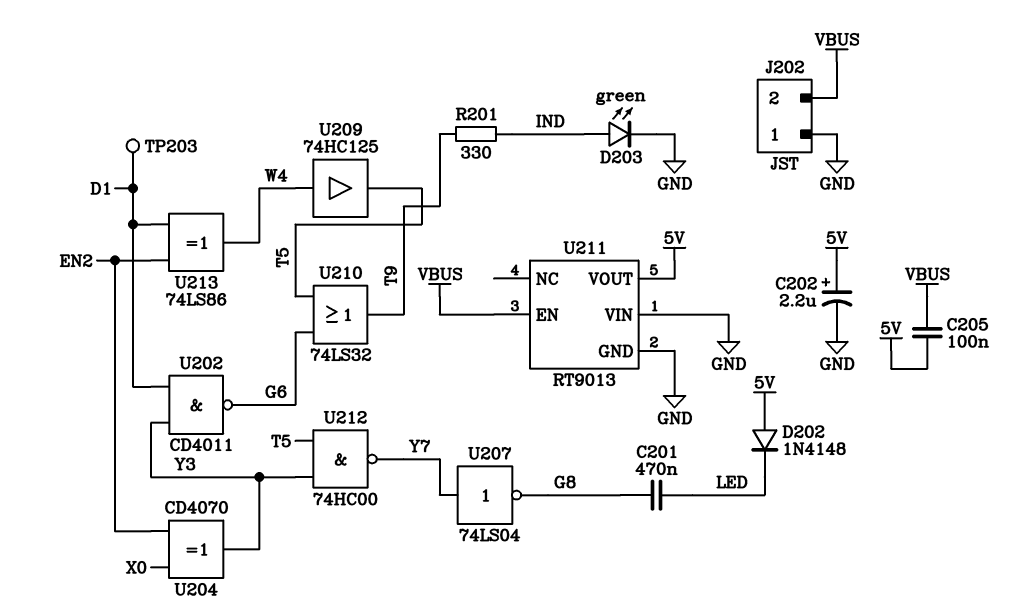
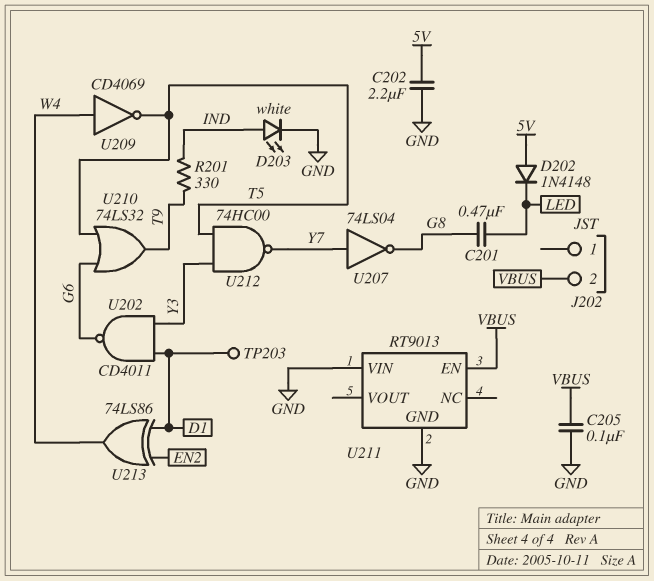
C202: 2.2uF (plus 5V, minus GND) -> 2.2uF (5V, GND)
C205: 100nF (5V, VBUS) -> 100nF (GND, VBUS)
D203: LED green (A IND, K GND) -> LED white (A IND, K GND)
J202 pin 1: GND -> none
U204: XOR CD4070 (in EN2, in X0, out Y3) -> none
U209: buffer 74HC125 (in W4, out T5) -> NOT CD4069 (in W4, out T5)
U211 pin VOUT: 5V -> none

